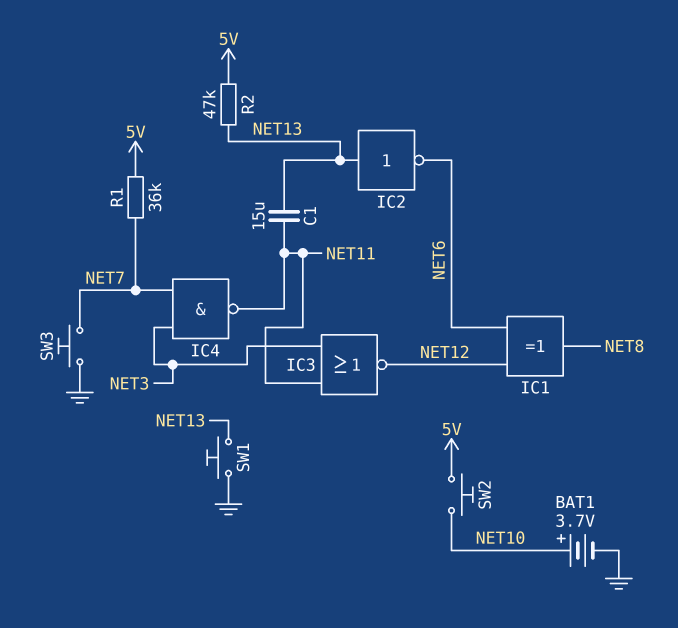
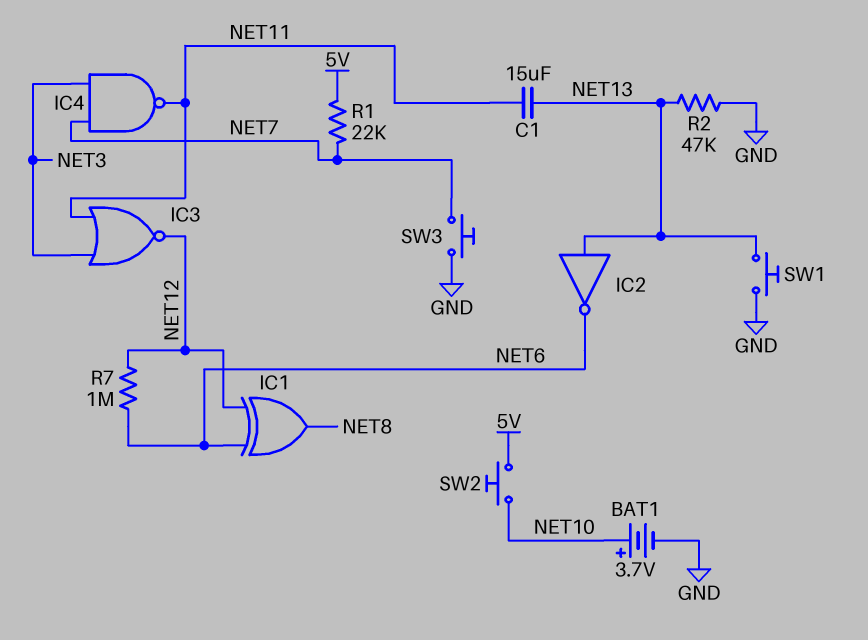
R1: 36k (5V, NET7) -> 22k (5V, NET7)
R2: 47k (5V, NET13) -> 47k (GND, NET13)
R7: none -> 1M (NET6, NET12)

